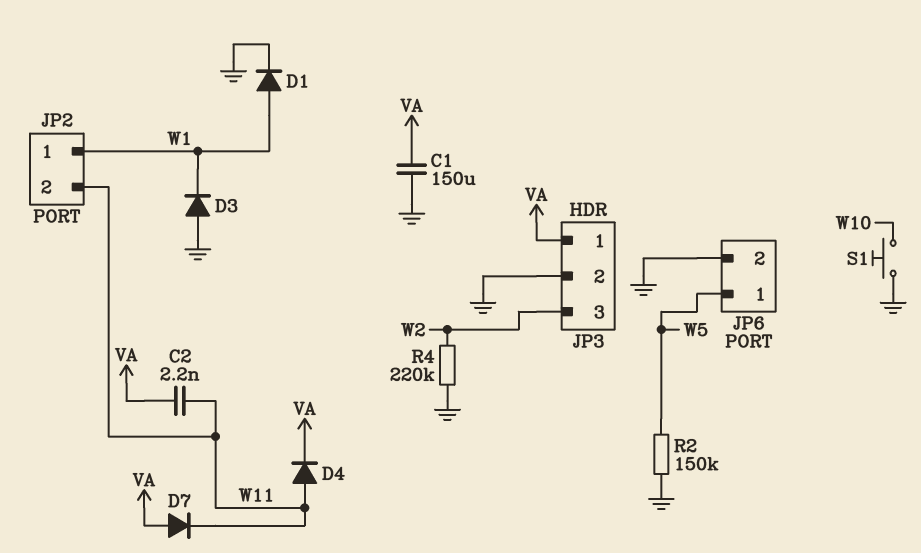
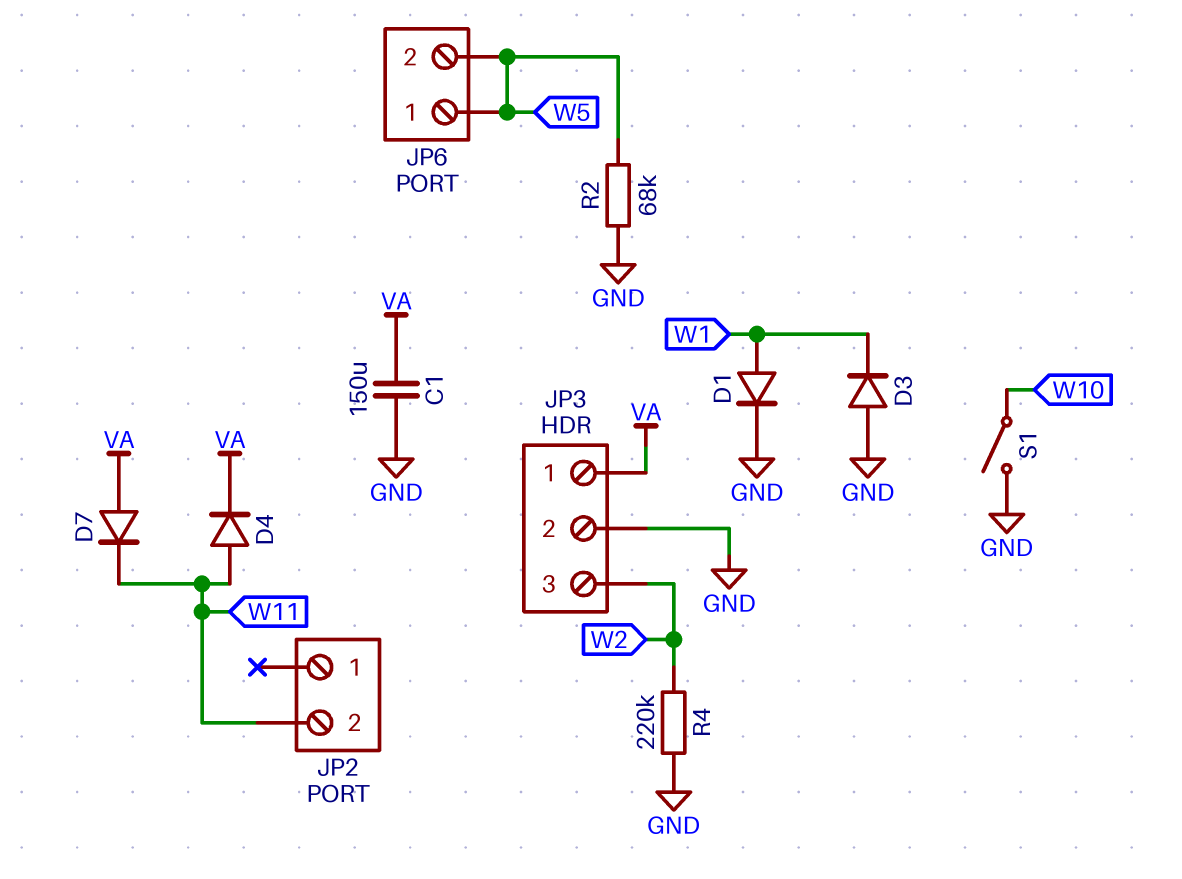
C2: 2.2nF (VA, W11) -> none
JP2 pin 1: W1 -> none
JP6 pin 2: GND -> W5
R2: 150k (GND, W5) -> 68k (GND, W5)
S1: button (GND, W10) -> switch (GND, W10)

